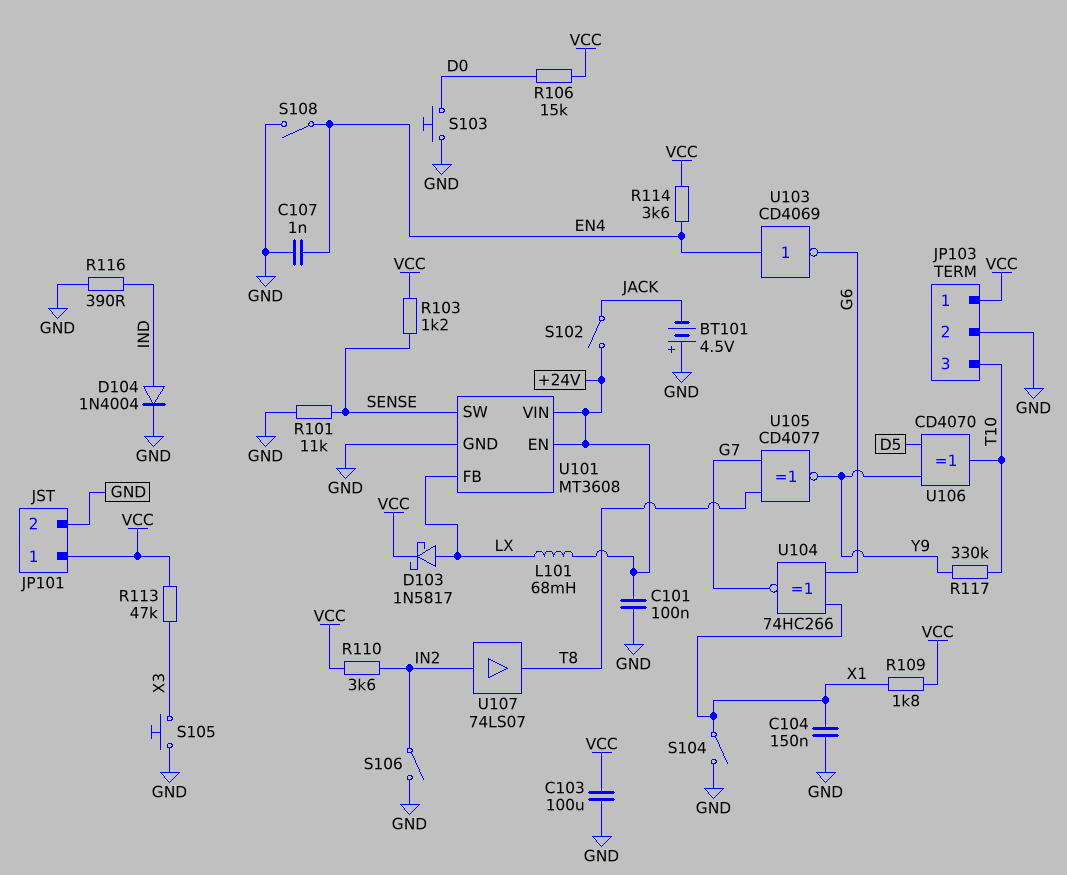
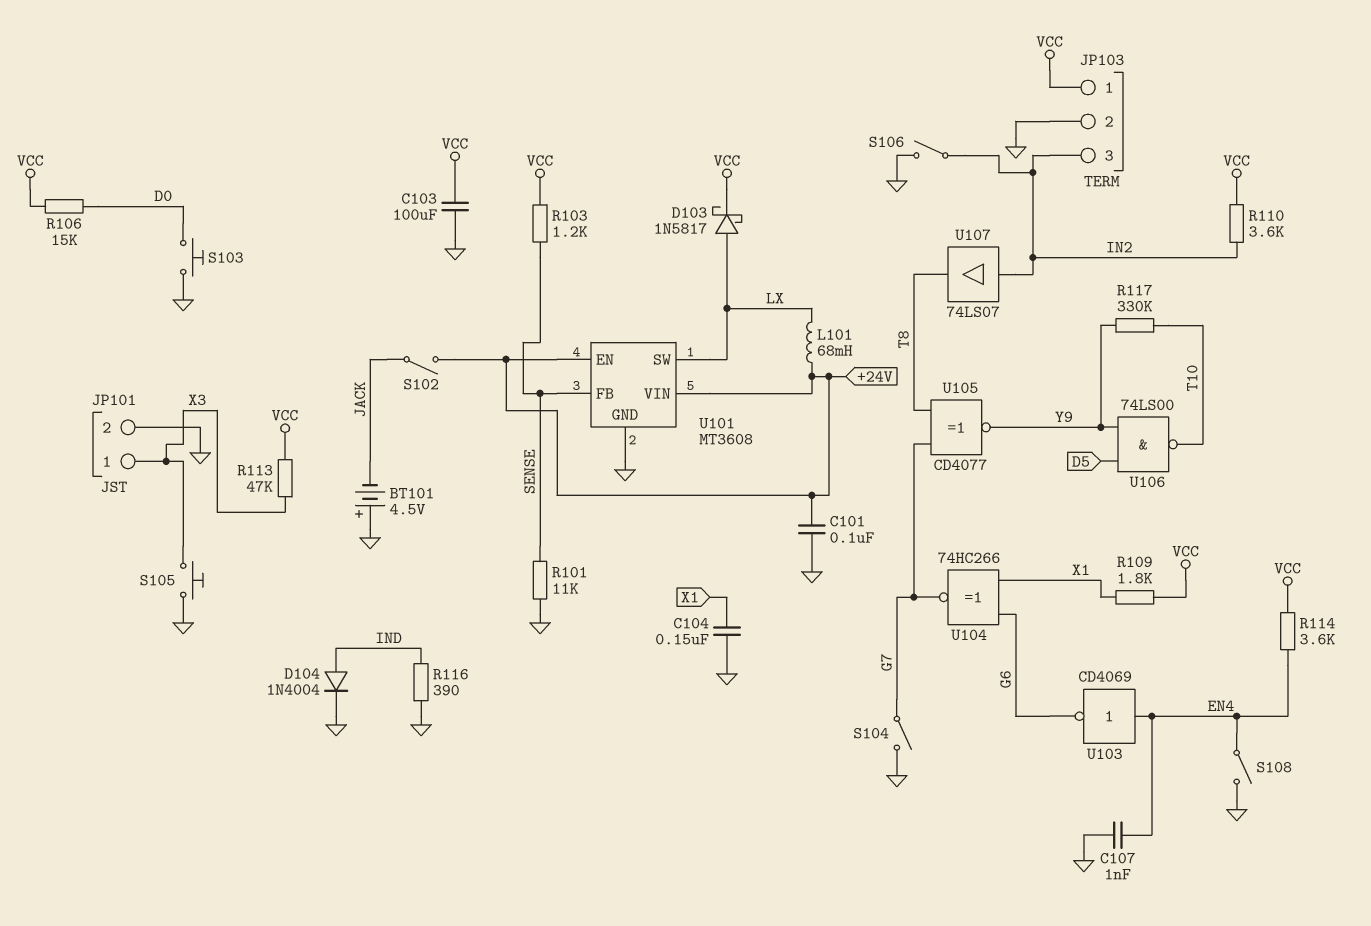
JP101 pin 1: VCC -> X3
JP103 pin 3: T10 -> IN2
S104: switch (GND, X1) -> switch (G7, GND)
U101 pin FB: LX -> SENSE
U101 pin SW: SENSE -> LX
U106: XOR CD4070 (in D5, in Y9, out T10) -> NAND 74LS00 (in D5, in Y9, out T10)

